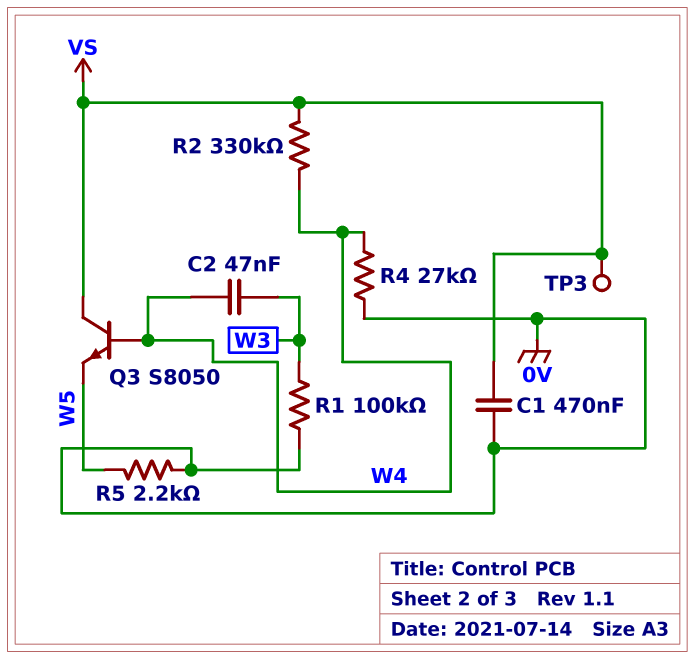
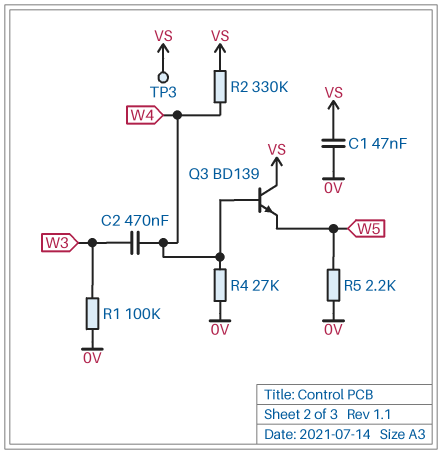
C1: 470nF (0V, VS) -> 47nF (0V, VS)
C2: 47nF (W3, W4) -> 470nF (W3, W4)
Q3: NPN S8050 (B W4, C VS, E W5) -> NPN BD139 (B W4, C VS, E W5)

